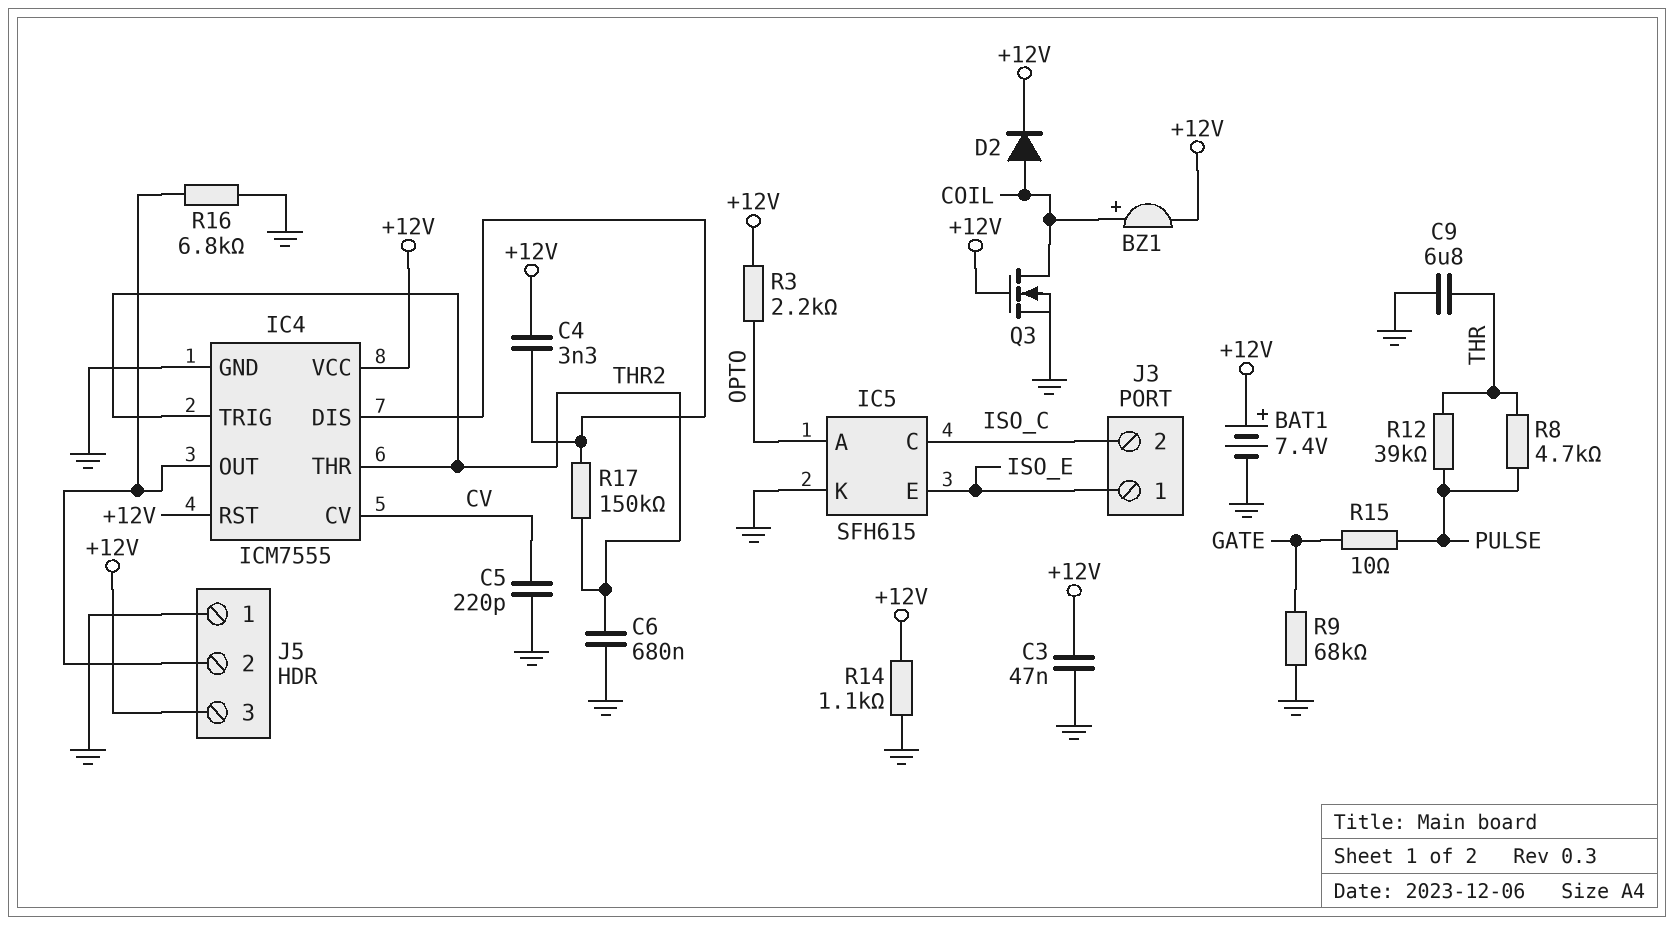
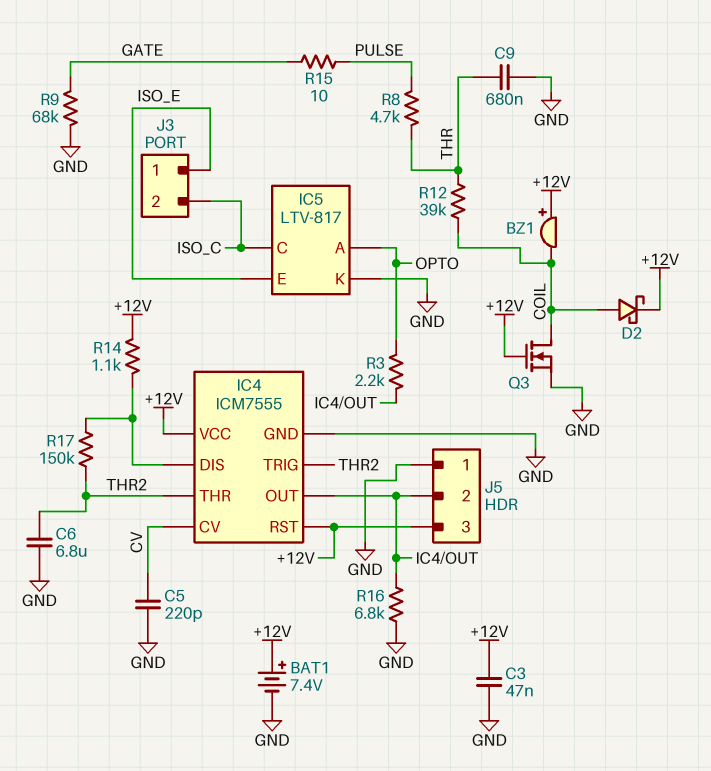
BZ1: buzzer (plus COIL, minus +12V) -> buzzer (plus +12V, minus COIL)
C4: 3.3nF (+12V, IC4/DIS) -> none
C6: 680nF (GND, THR2) -> 6.8uF (GND, THR2)
C9: 6.8uF (GND, THR) -> 680nF (GND, THR)
D2: diode (A COIL, K +12V) -> schottky (A COIL, K +12V)
IC5: SFH615 -> LTV-817
R3: 2.2k (+12V, OPTO) -> 2.2k (IC4/OUT, OPTO)
R12: 39k (PULSE, THR) -> 39k (COIL, THR)
R14: 1.1k (+12V, GND) -> 1.1k (+12V, IC4/DIS)

